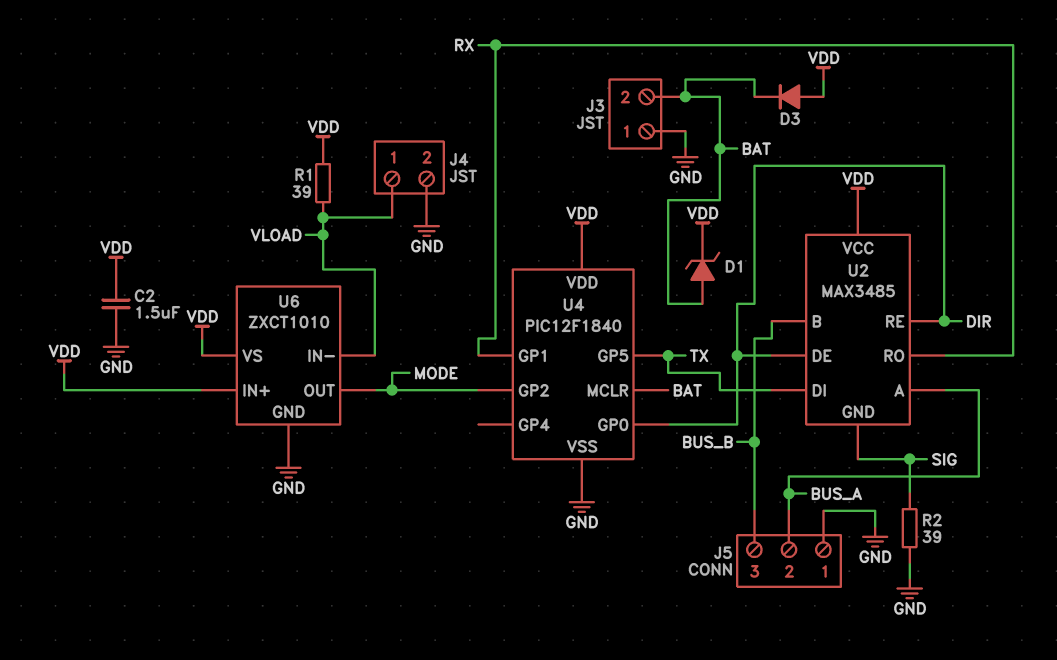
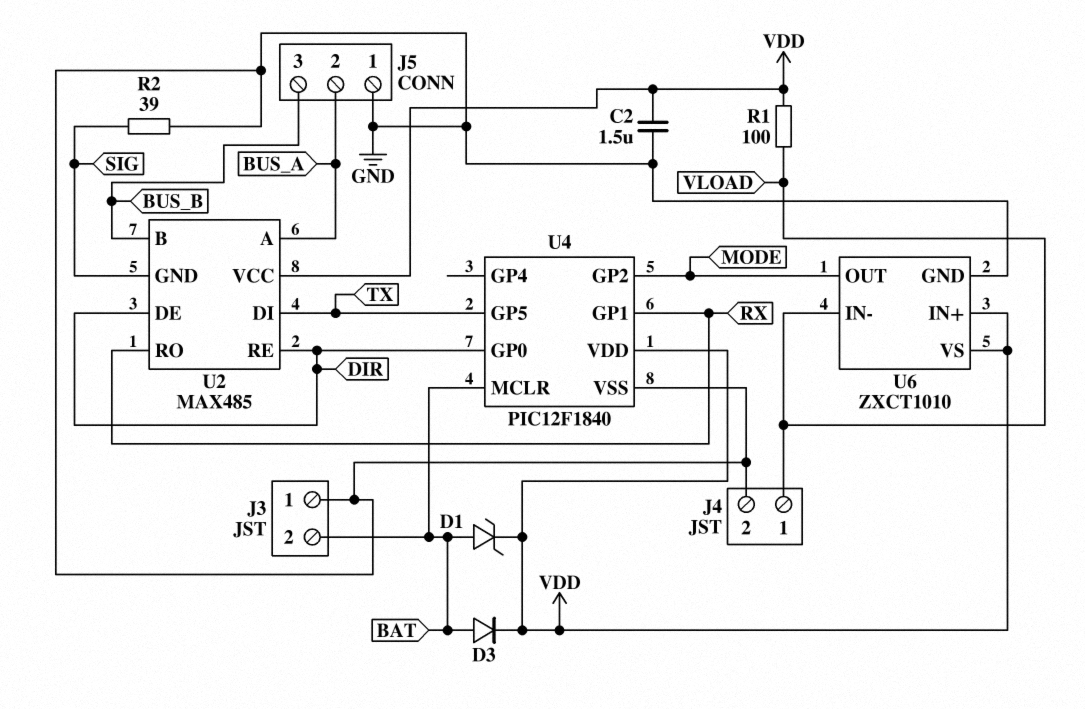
D3: diode (A VDD, K BAT) -> diode (A BAT, K VDD)
R1: 39 (VDD, VLOAD) -> 100 (VDD, VLOAD)
U2: MAX3485 -> MAX485

